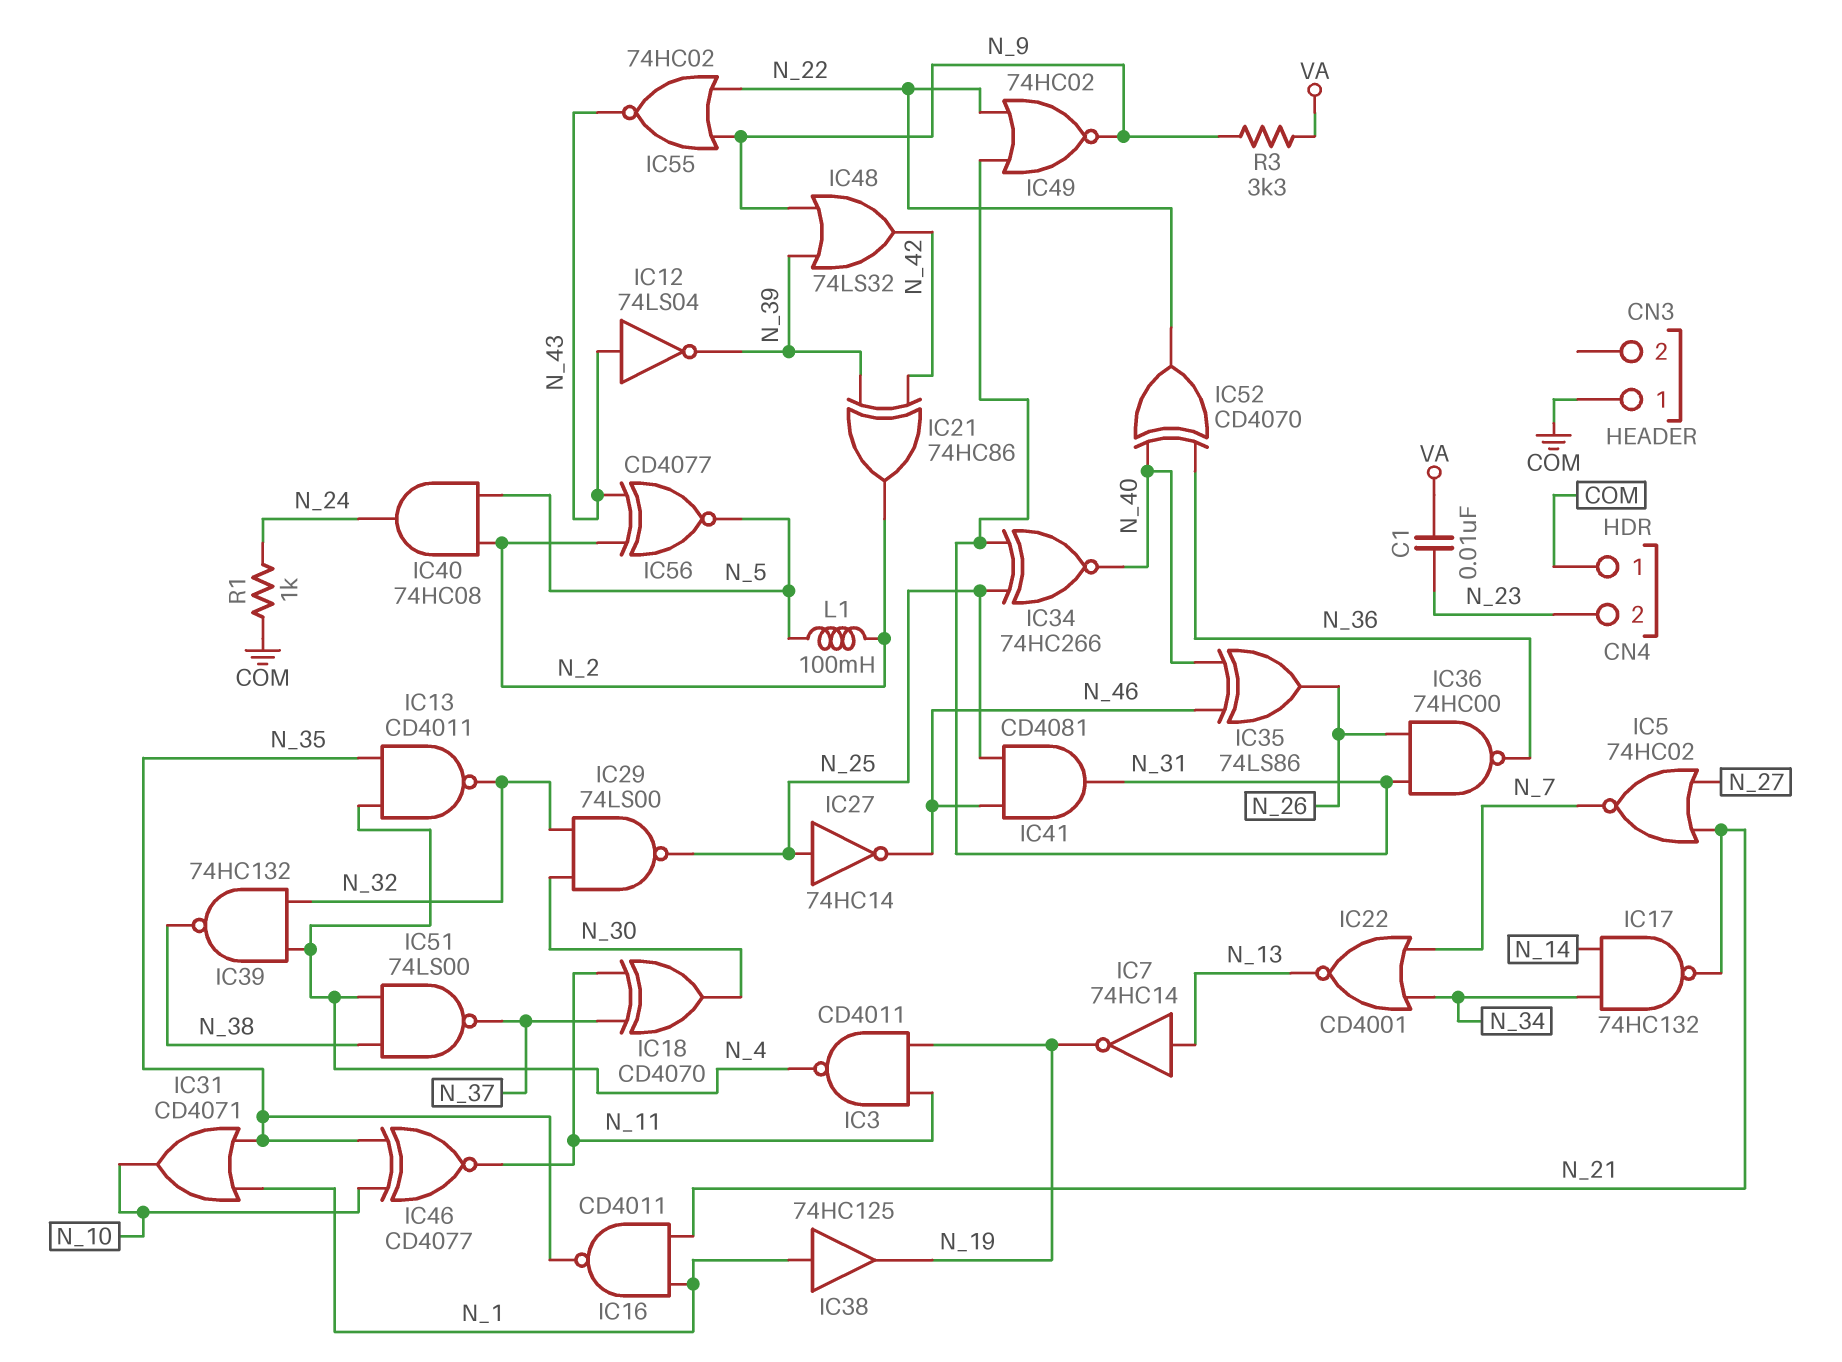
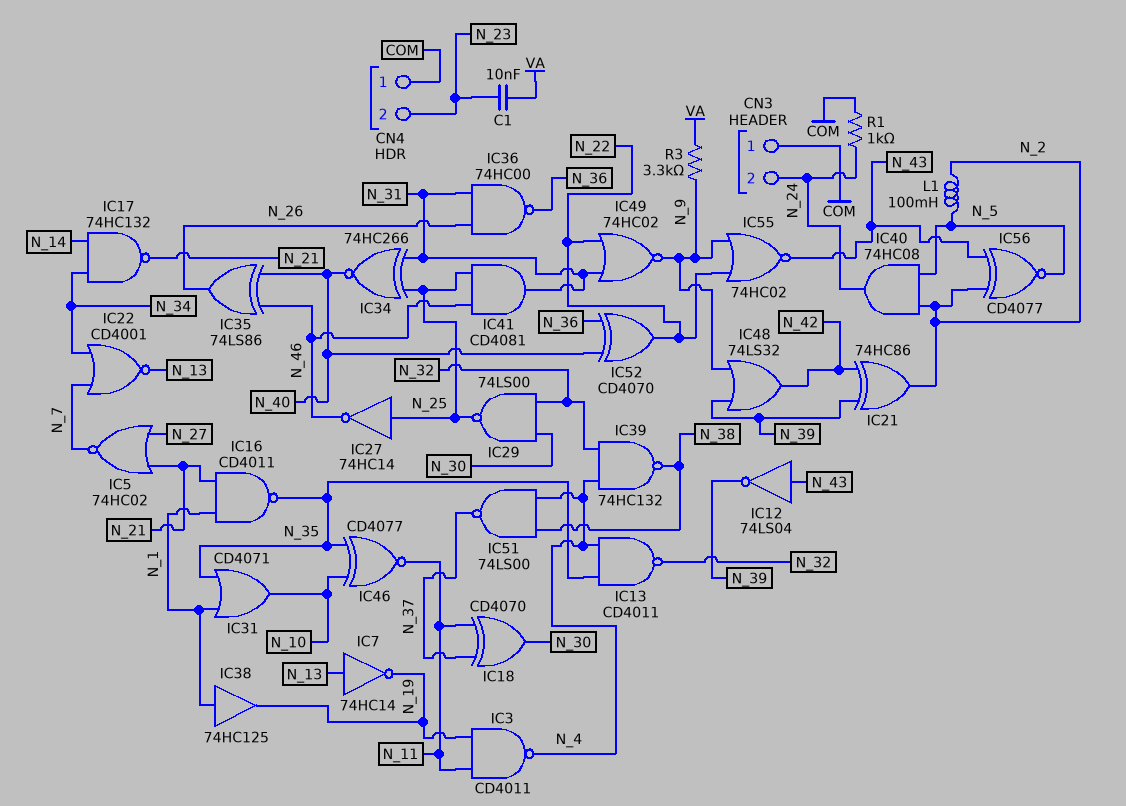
CN3 pin 2: none -> N_24

